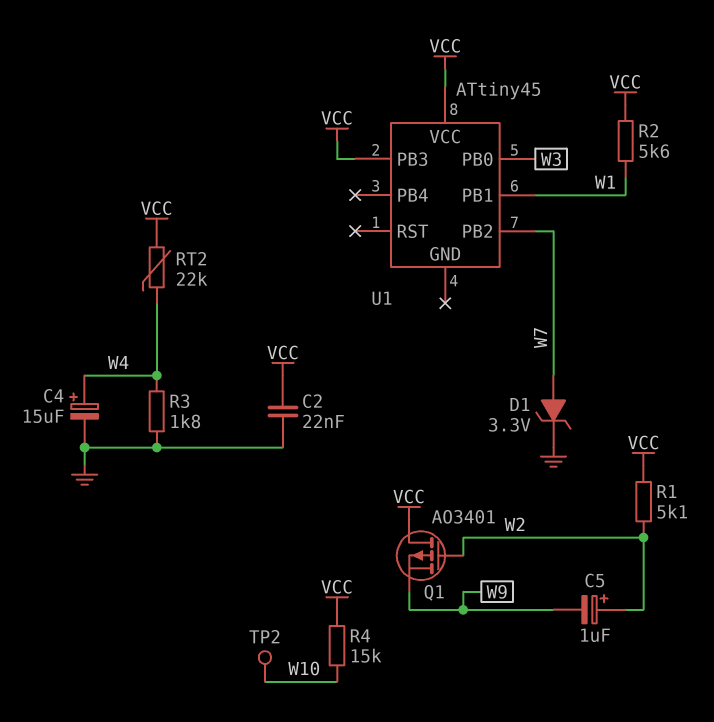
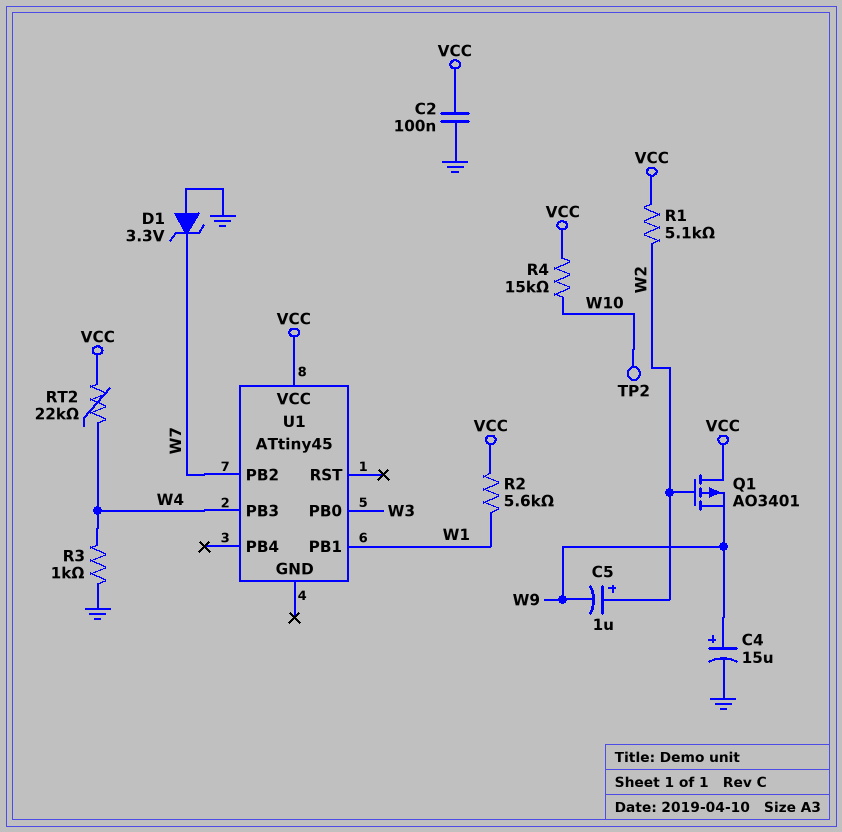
C2: 22nF (GND, VCC) -> 100nF (GND, VCC)
C4: 15uF (plus W4, minus GND) -> 15uF (plus W9, minus GND)
D1: zener 3.3V (A W7, K GND) -> zener 3.3V (A GND, K W7)
R3: 1.8k (GND, W4) -> 1k (GND, W4)
U1 pin PB3: VCC -> W4

